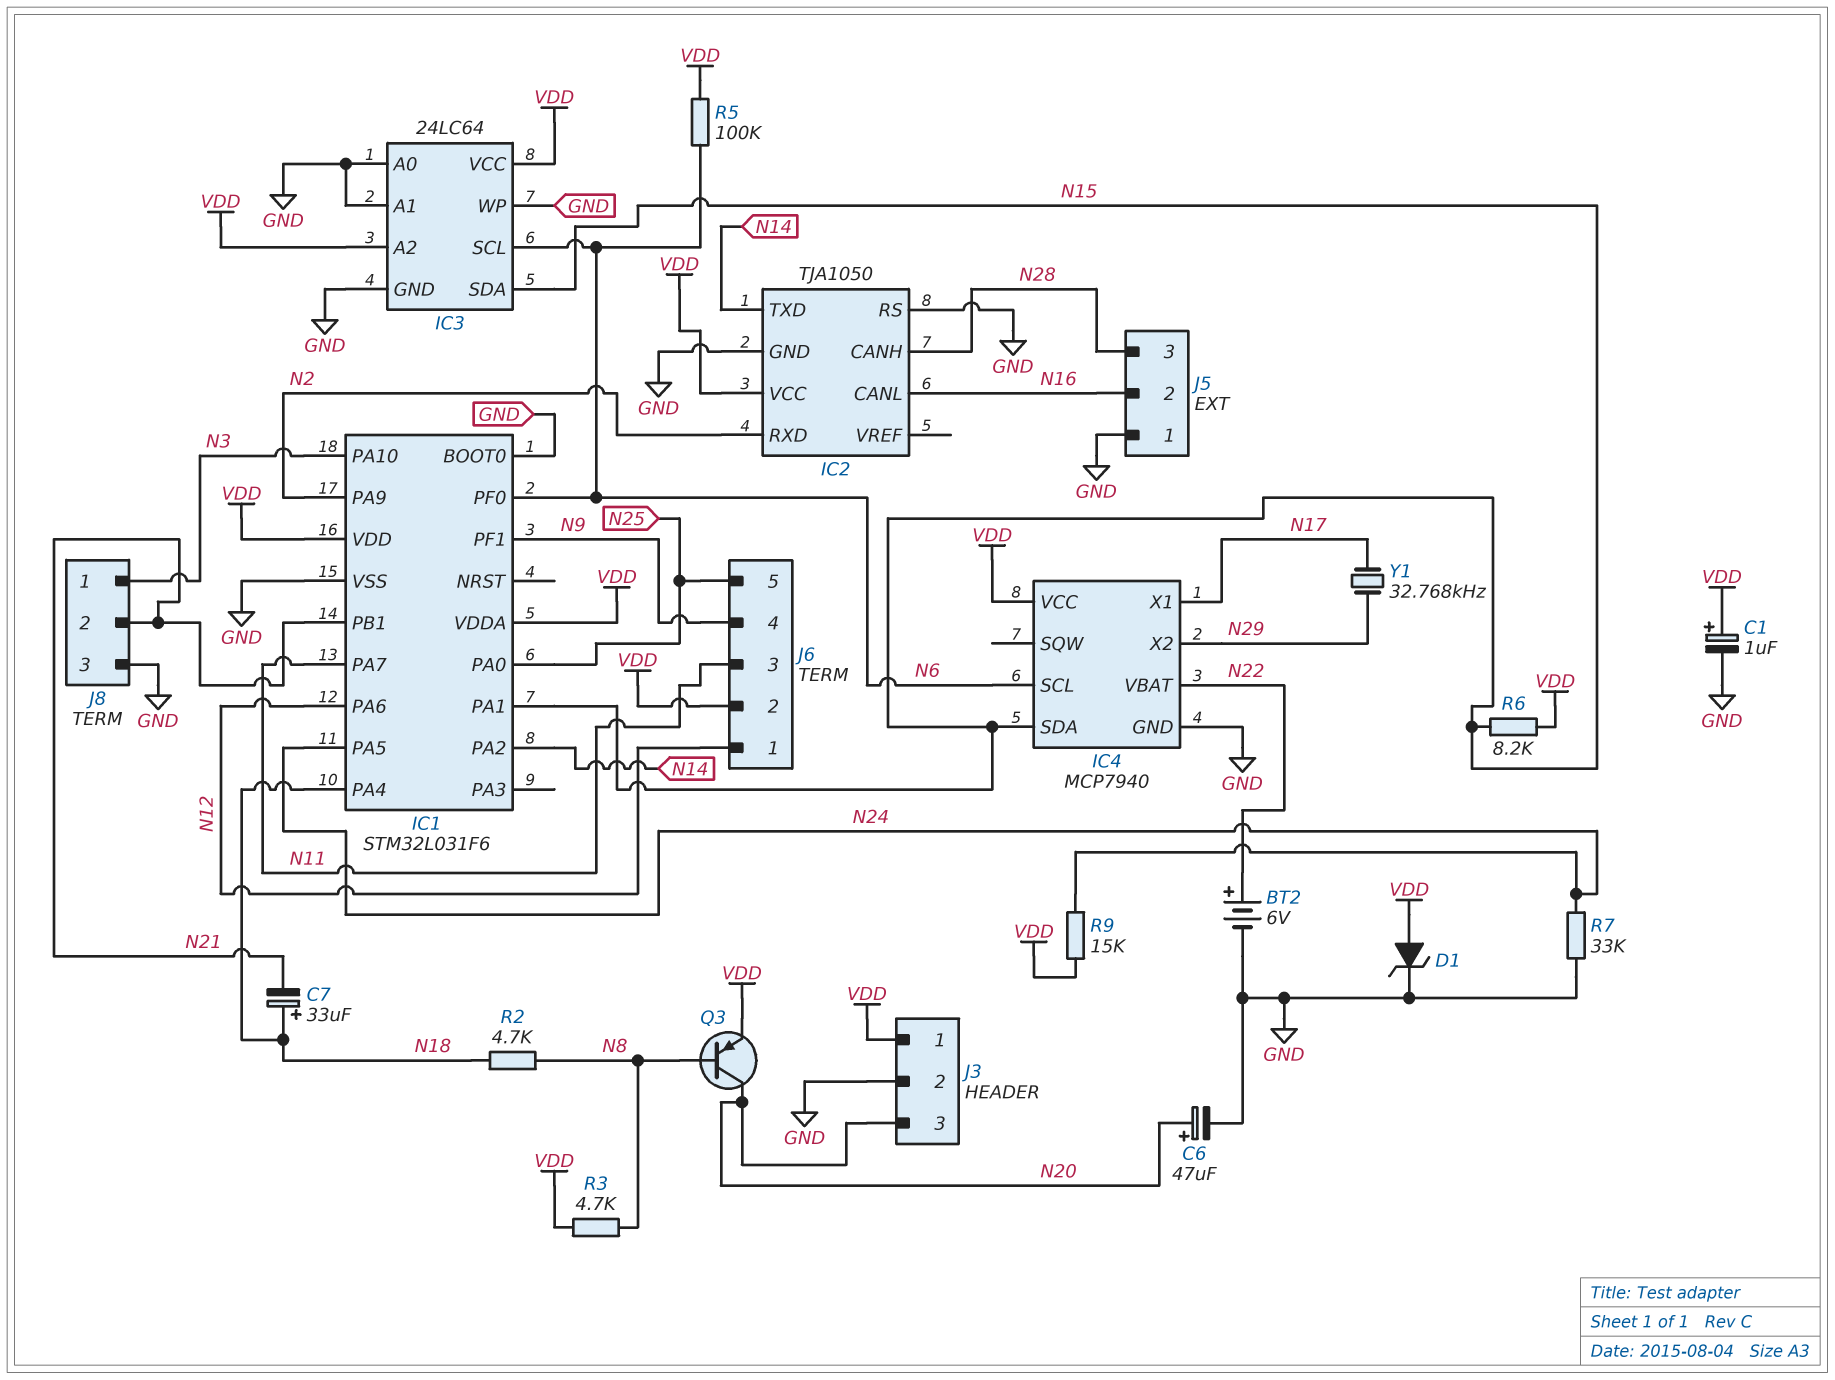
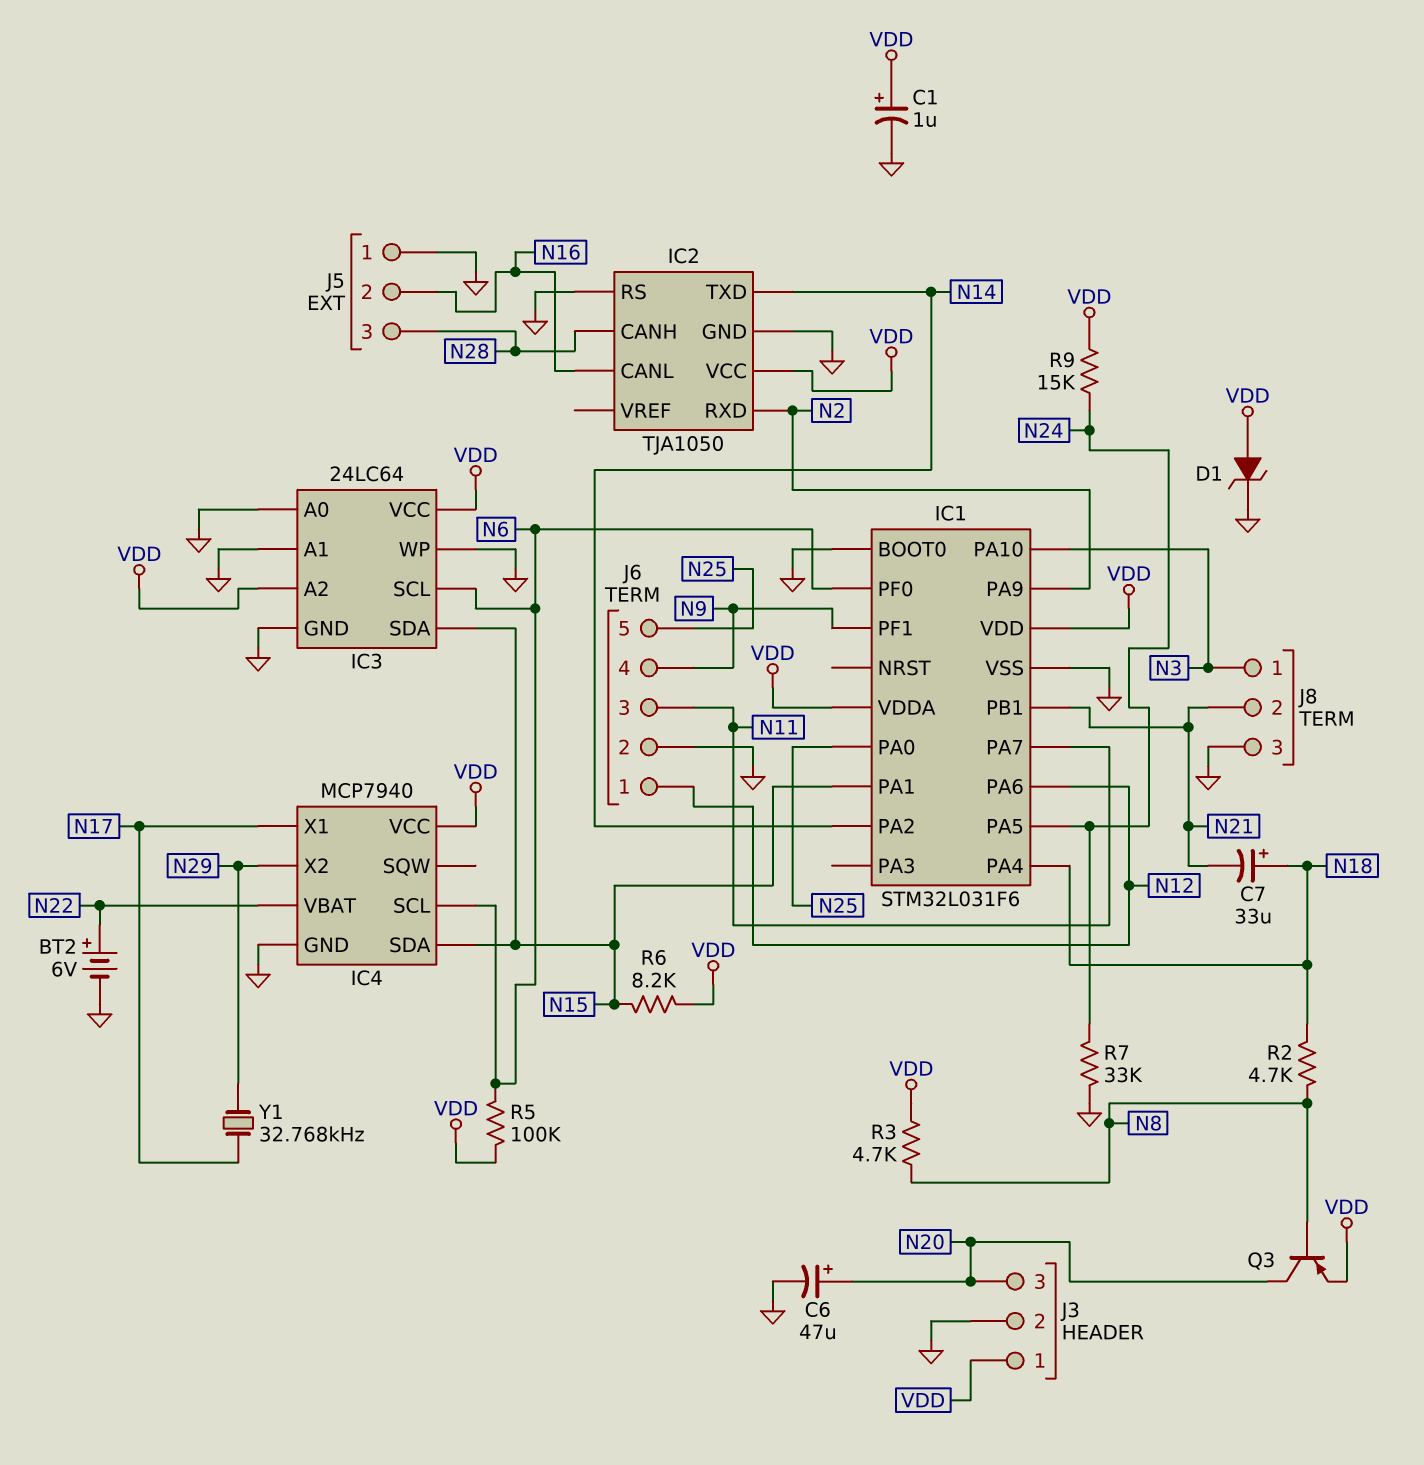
J6 pin 2: VDD -> GND

